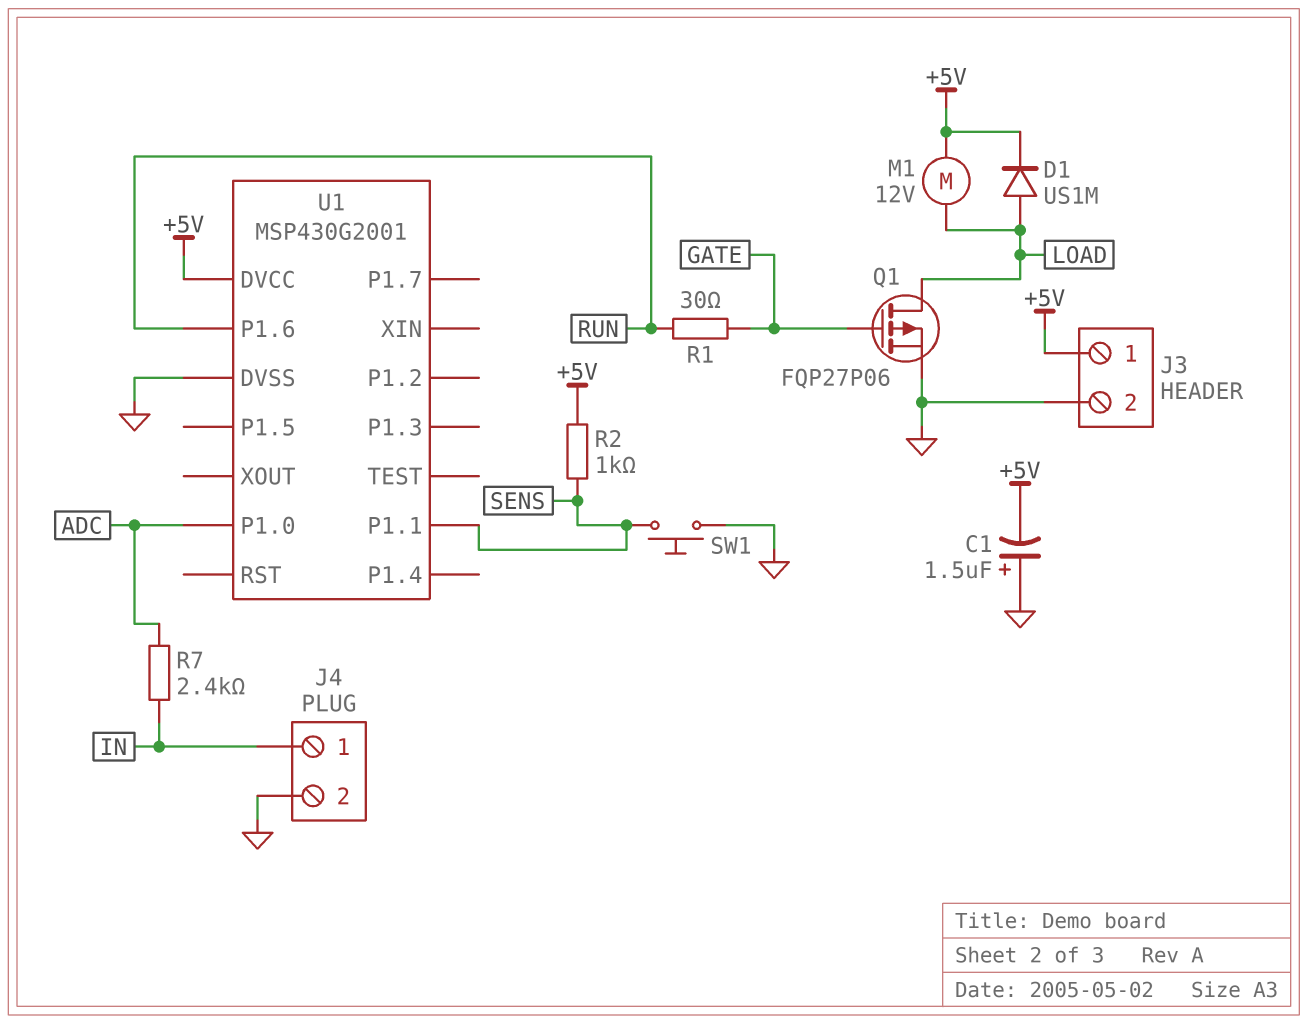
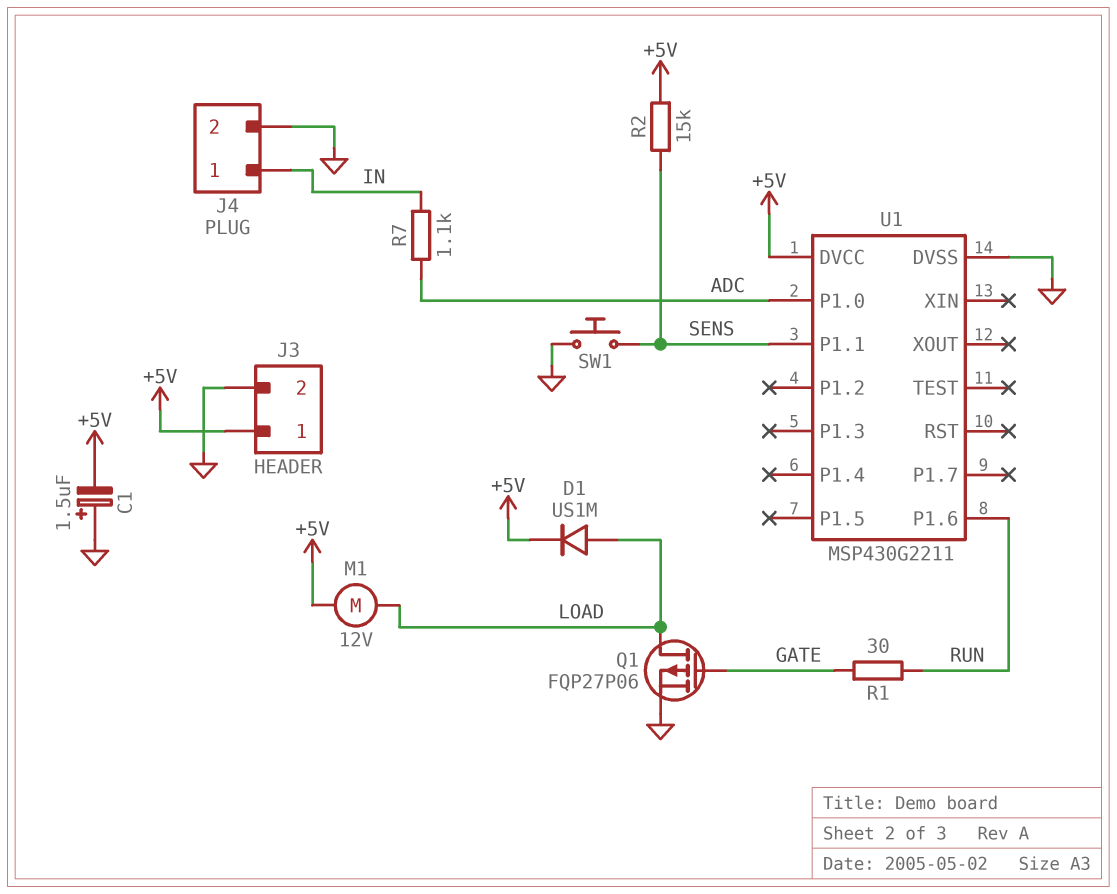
R2: 1k (+5V, SENS) -> 15k (+5V, SENS)
R7: 2.4k (ADC, IN) -> 1.1k (ADC, IN)
U1: MSP430G2001 -> MSP430G2211

